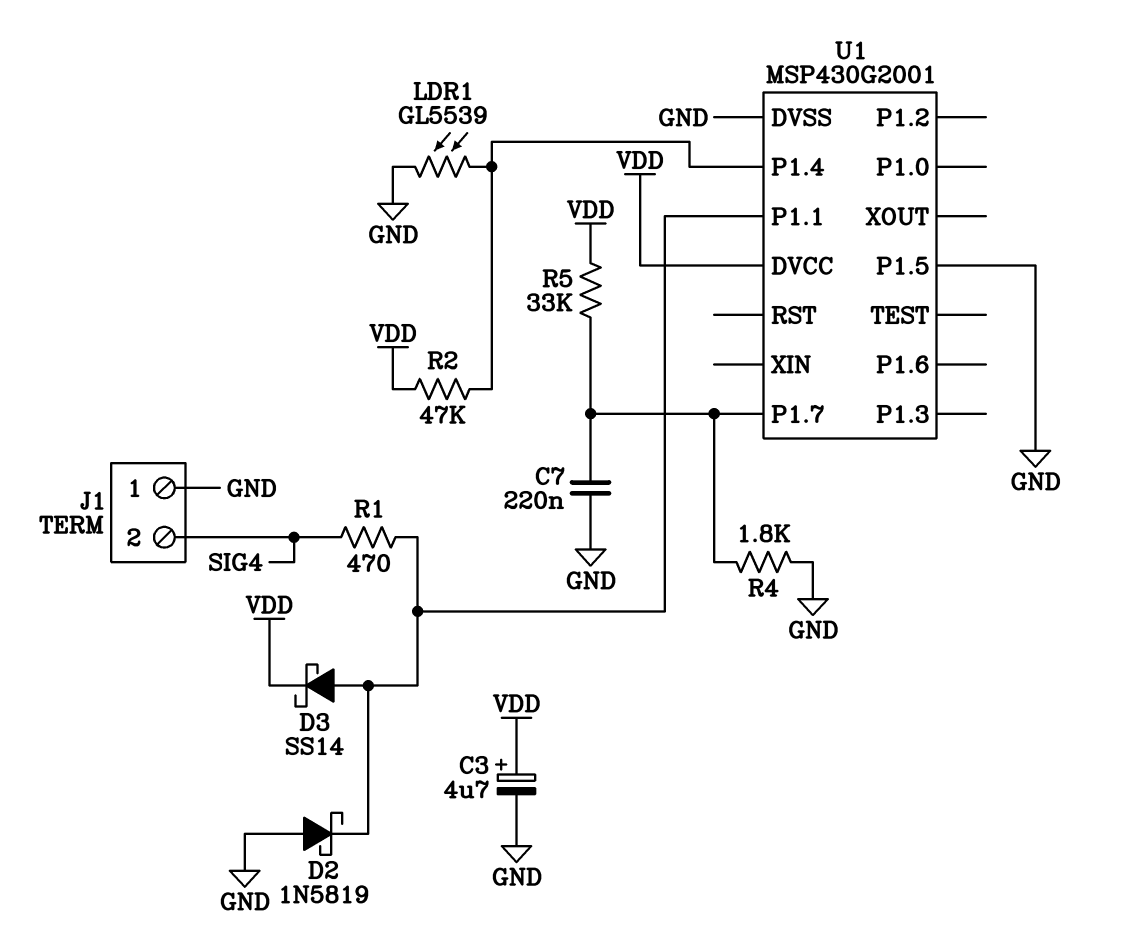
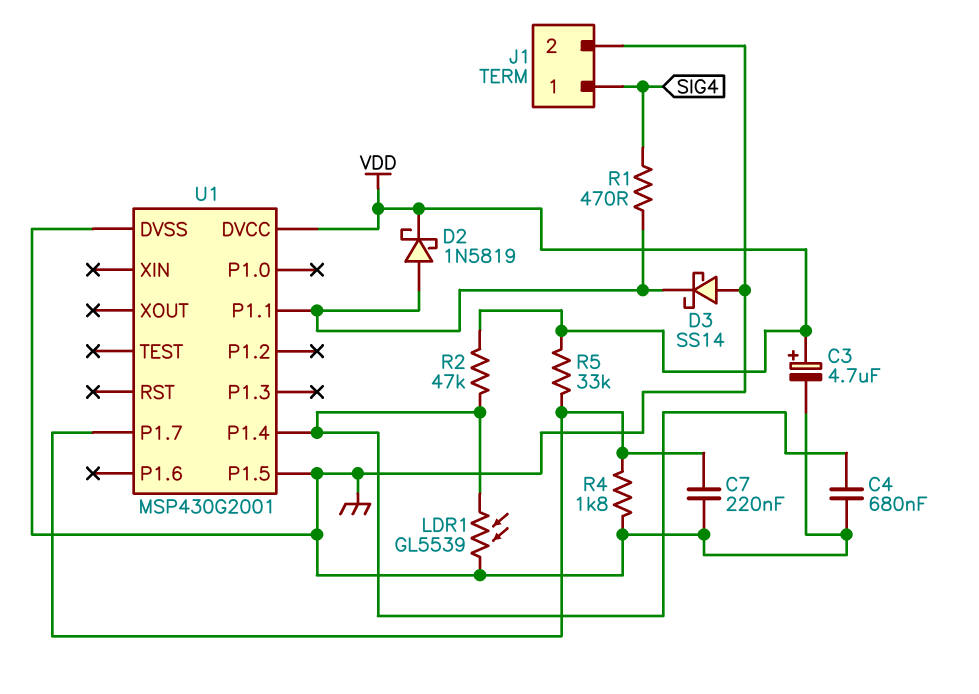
C4: none -> 680nF (GND, U1/P1.4)
D2: schottky 1N5819 (A GND, K U1/P1.1) -> schottky 1N5819 (A U1/P1.1, K VDD)
D3: schottky SS14 (A U1/P1.1, K VDD) -> schottky SS14 (A GND, K U1/P1.1)
J1 pin 1: GND -> SIG4
J1 pin 2: SIG4 -> GND

